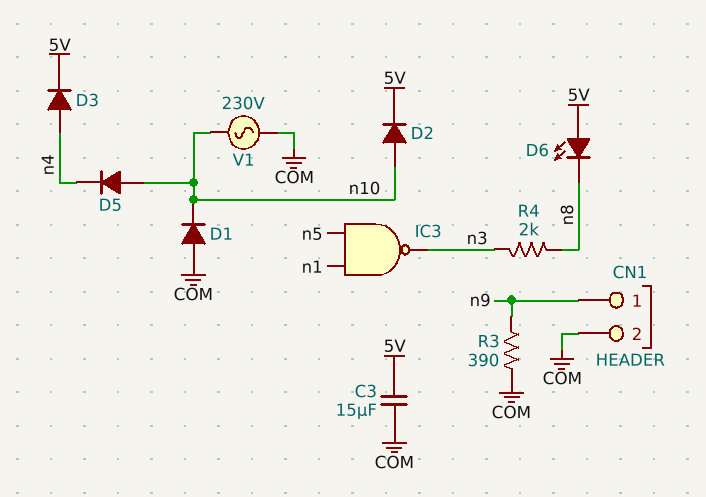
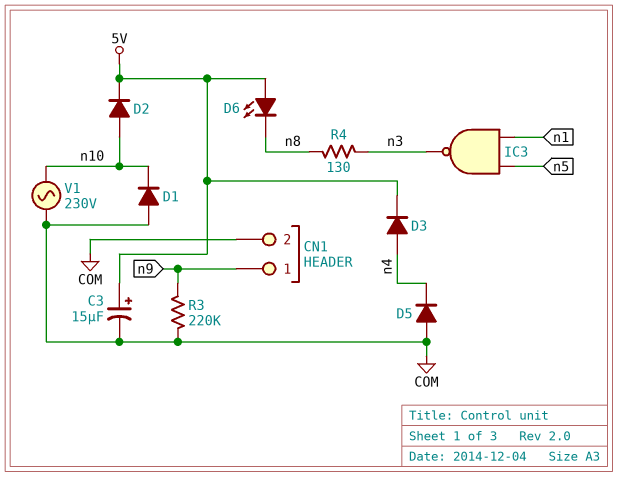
C3: 15uF (5V, COM) -> 15uF (plus 5V, minus COM)
D5: diode (A n10, K n4) -> diode (A COM, K n4)
R3: 390 (COM, n9) -> 220k (COM, n9)
R4: 2k (n3, n8) -> 130 (n3, n8)

